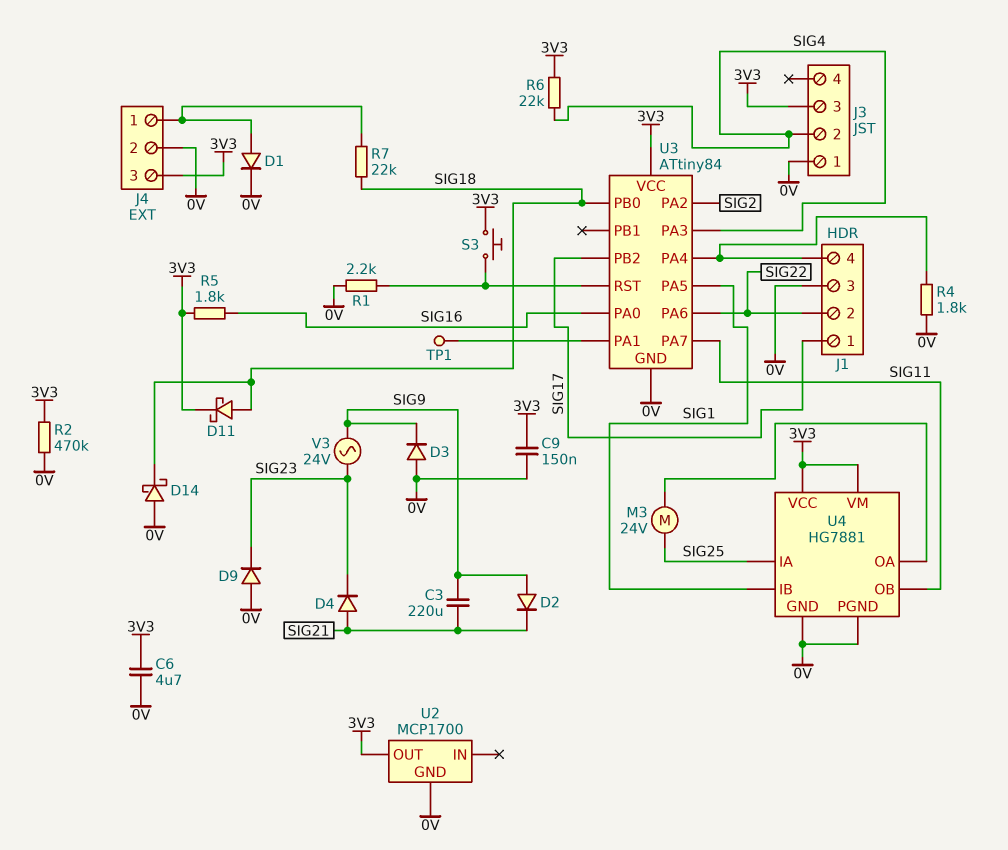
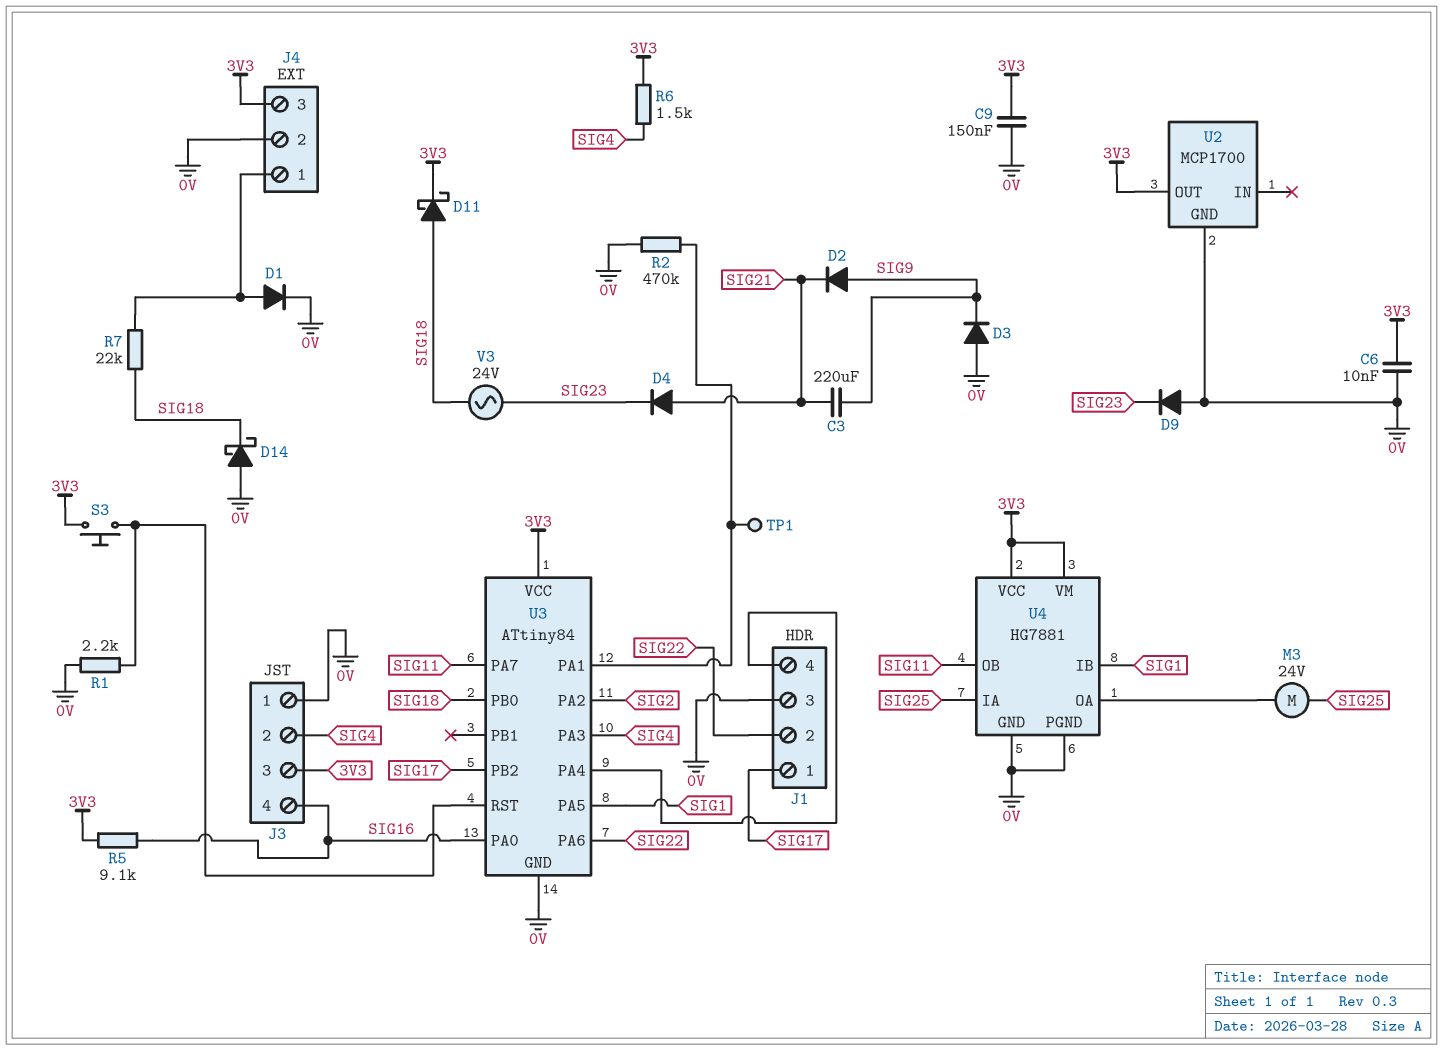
C6: 4.7uF (0V, 3V3) -> 10nF (0V, 3V3)
J3 pin 4: none -> SIG16
R2: 470k (0V, 3V3) -> 470k (0V, U3/PA1)
R4: 1.8k (0V, J1/4) -> none
R5: 1.8k (3V3, SIG16) -> 9.1k (3V3, SIG16)
R6: 22k (3V3, SIG4) -> 1.5k (3V3, SIG4)
V3: AC 24V (SIG9, SIG23) -> AC 24V (SIG18, SIG23)

